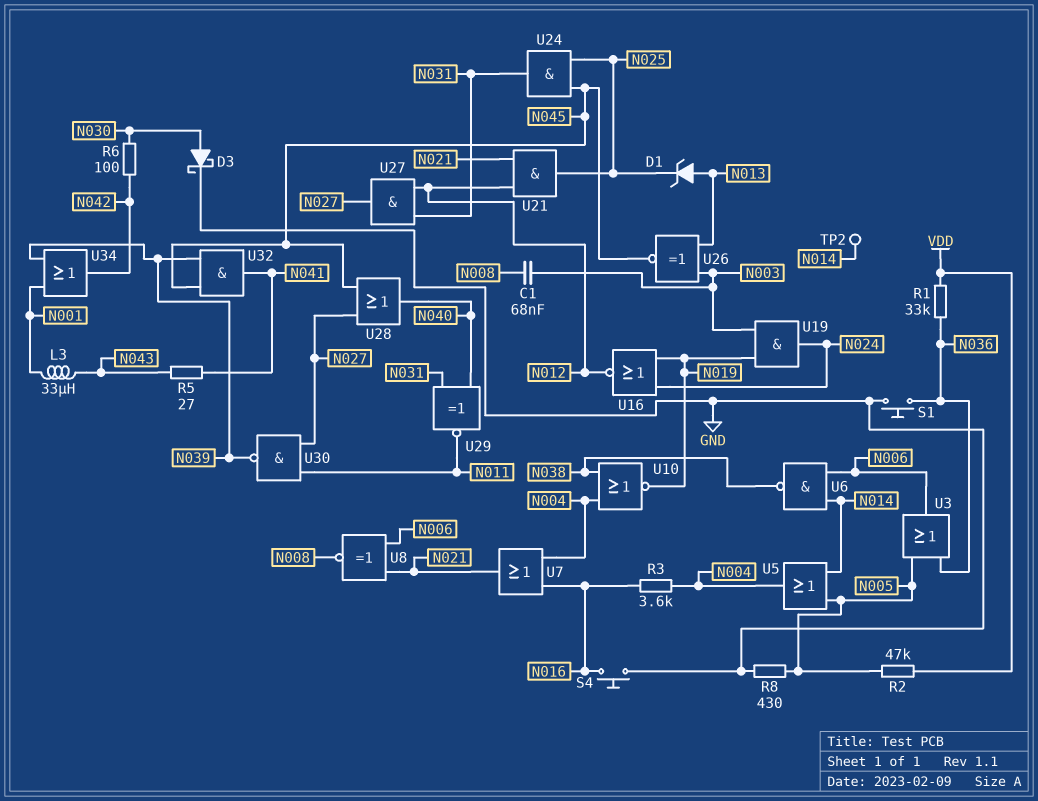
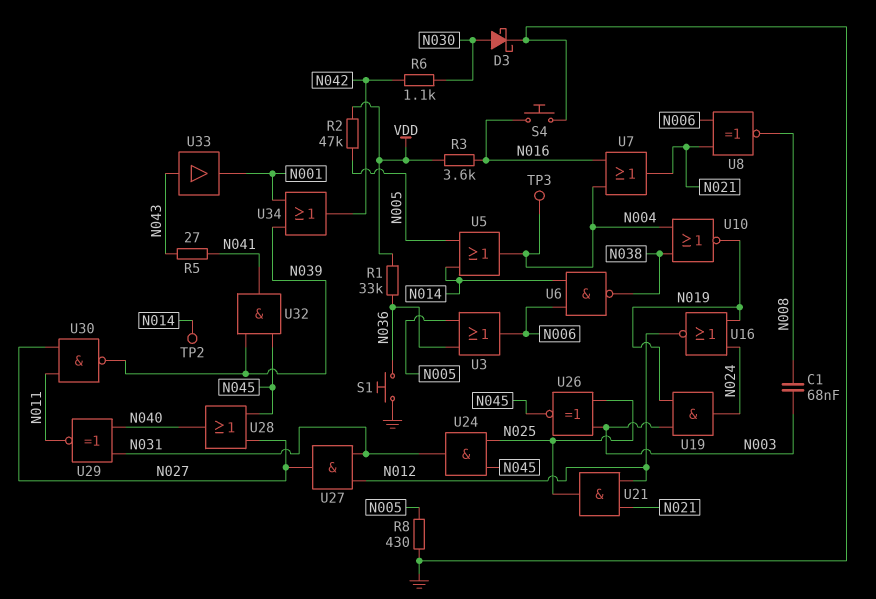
D1: zener (A N013, K N025) -> none
L3: 33uH (N001, N043) -> none
R3: 3.6k (N004, N016) -> 3.6k (N016, VDD)
R6: 100 (N030, N042) -> 1.1k (N030, N042)
TP3: none -> test point (N004)
U26: XNOR (in N003, in N013, out N045) -> XNOR (in N003, in N025, out N045)
U33: none -> buffer (in N043, out N001)

